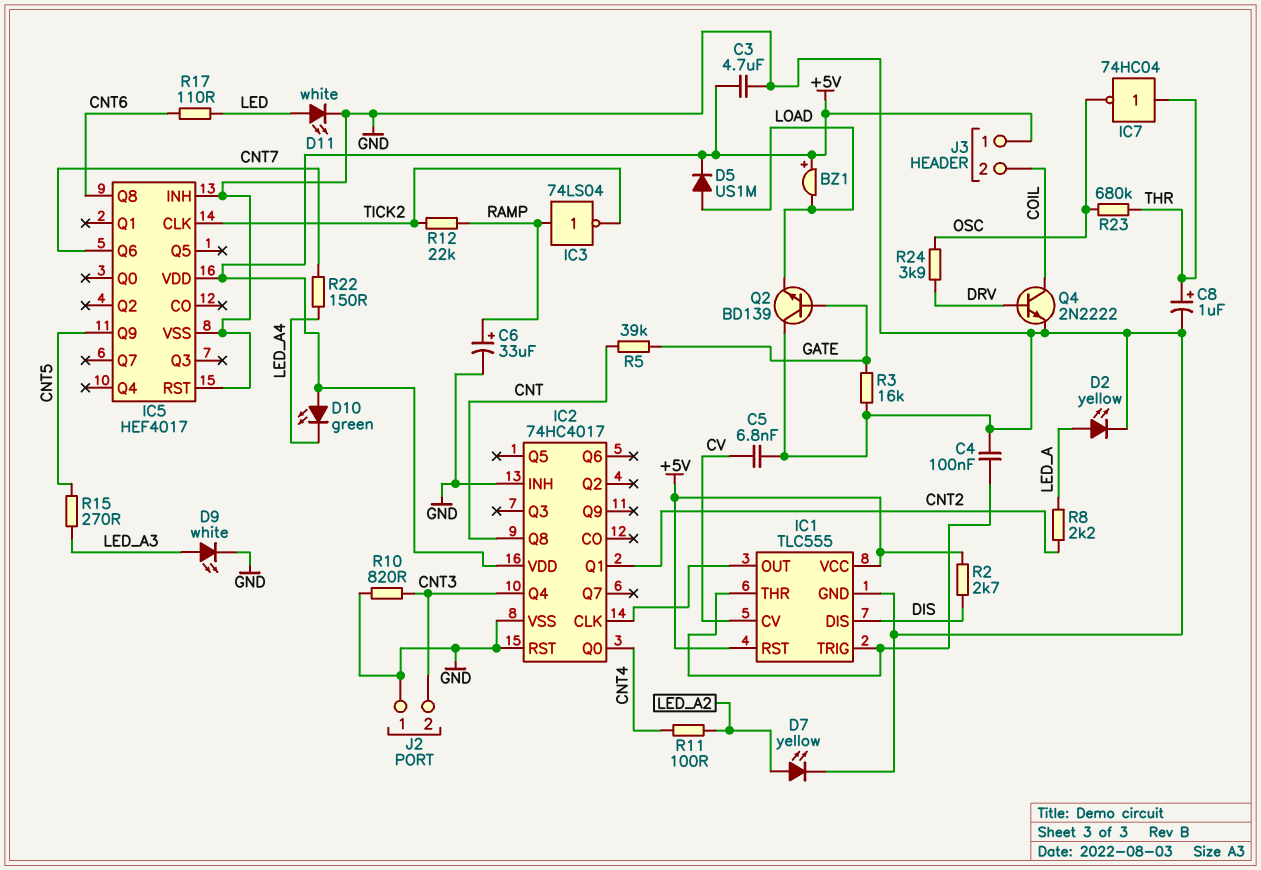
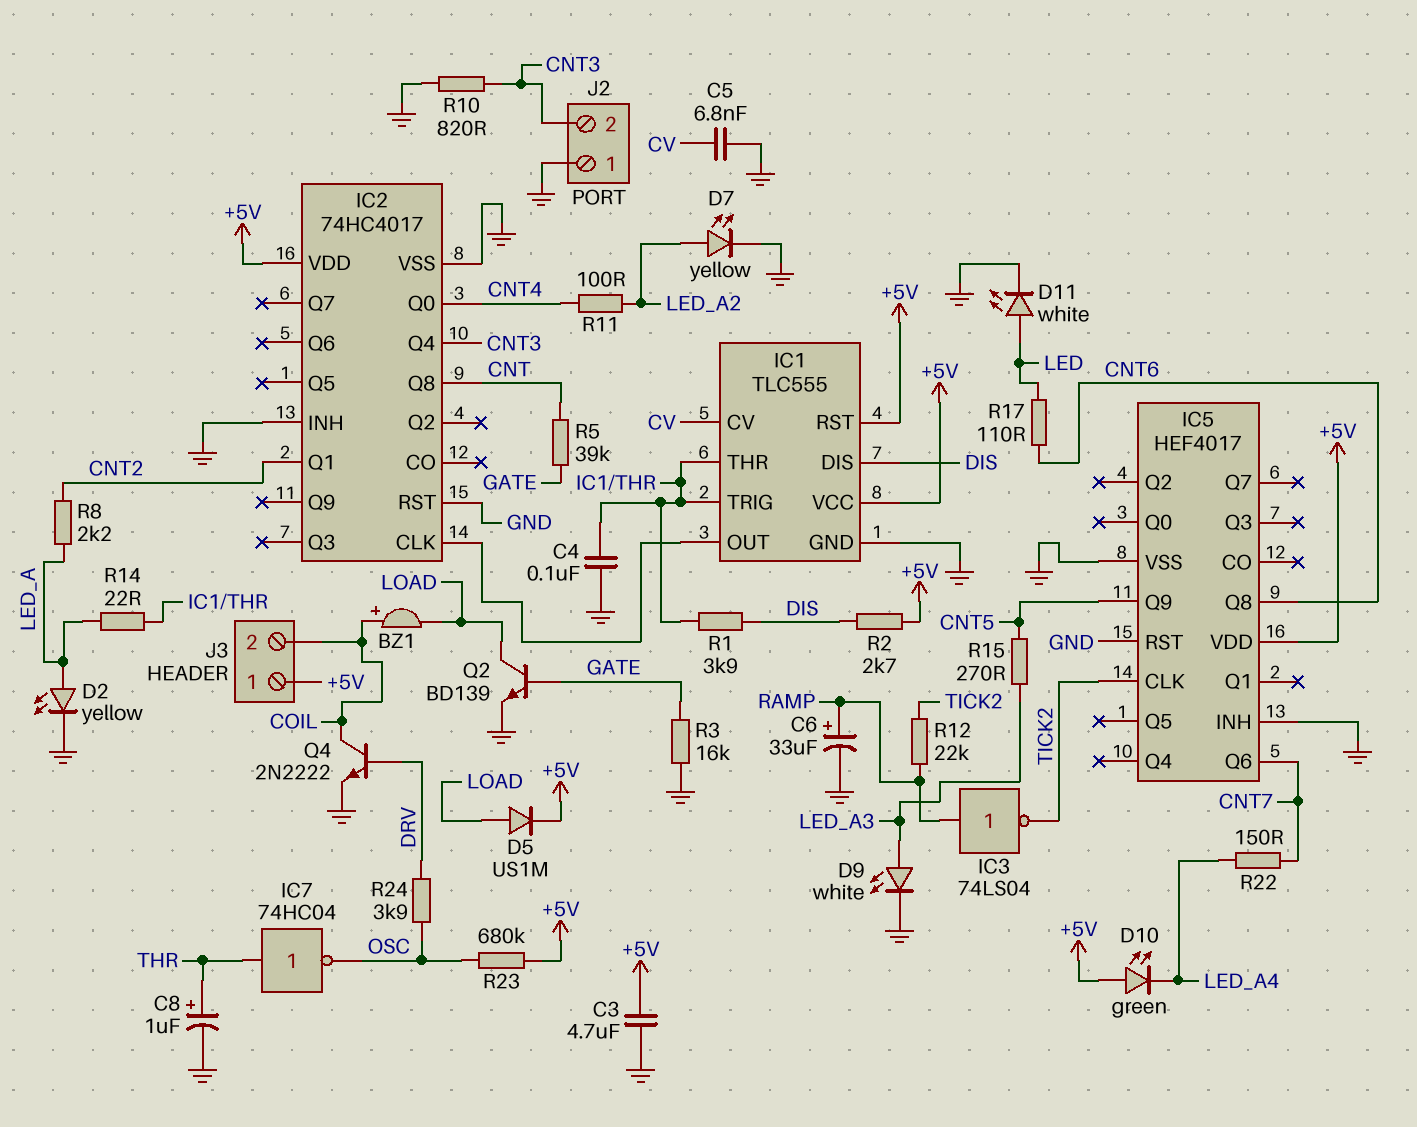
BZ1: buzzer (plus +5V, minus LOAD) -> buzzer (plus COIL, minus LOAD)
Q2: NPN BD139 (B GATE, C GND, E LOAD) -> NPN BD139 (B GATE, C LOAD, E GND)
R1: none -> 3.9k (DIS, IC1/THR)
R14: none -> 22 (IC1/THR, LED_A)
R23: 680k (OSC, THR) -> 680k (+5V, OSC)

